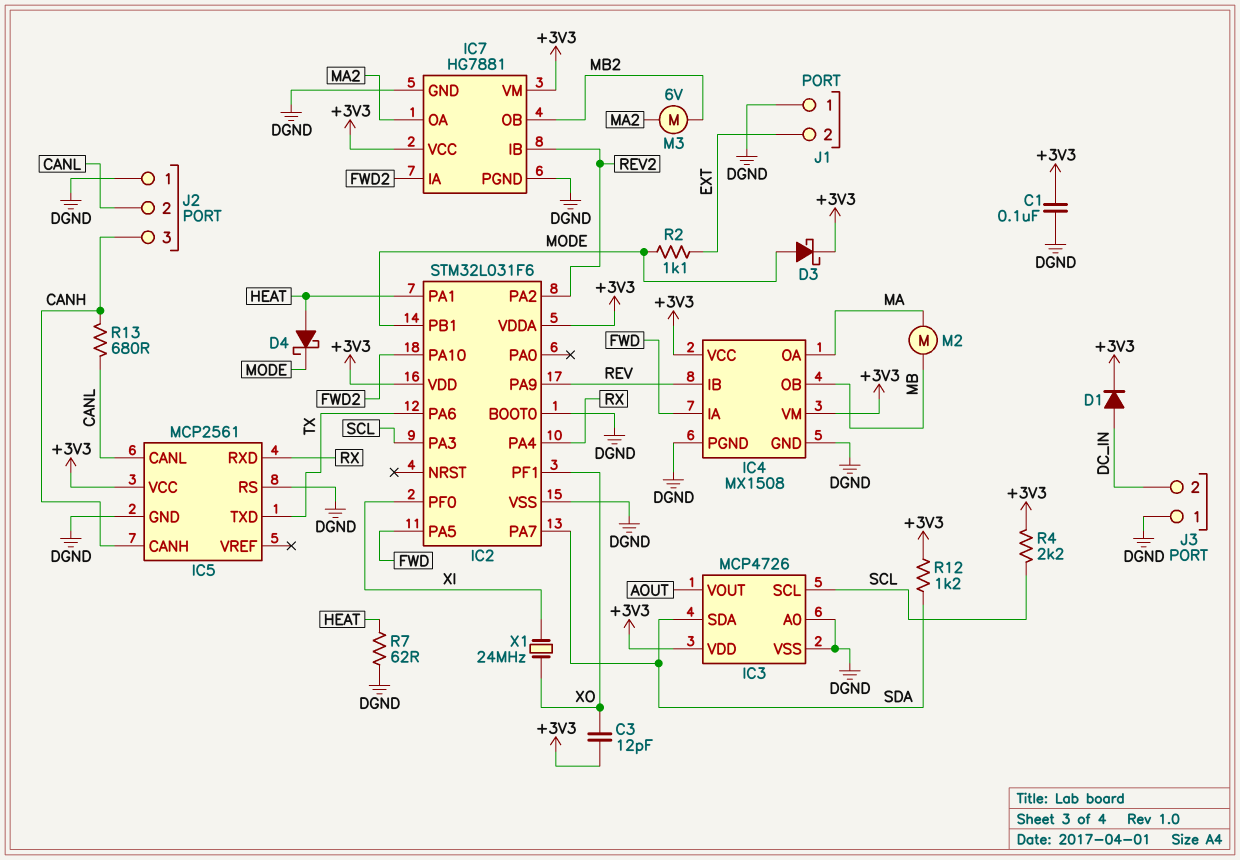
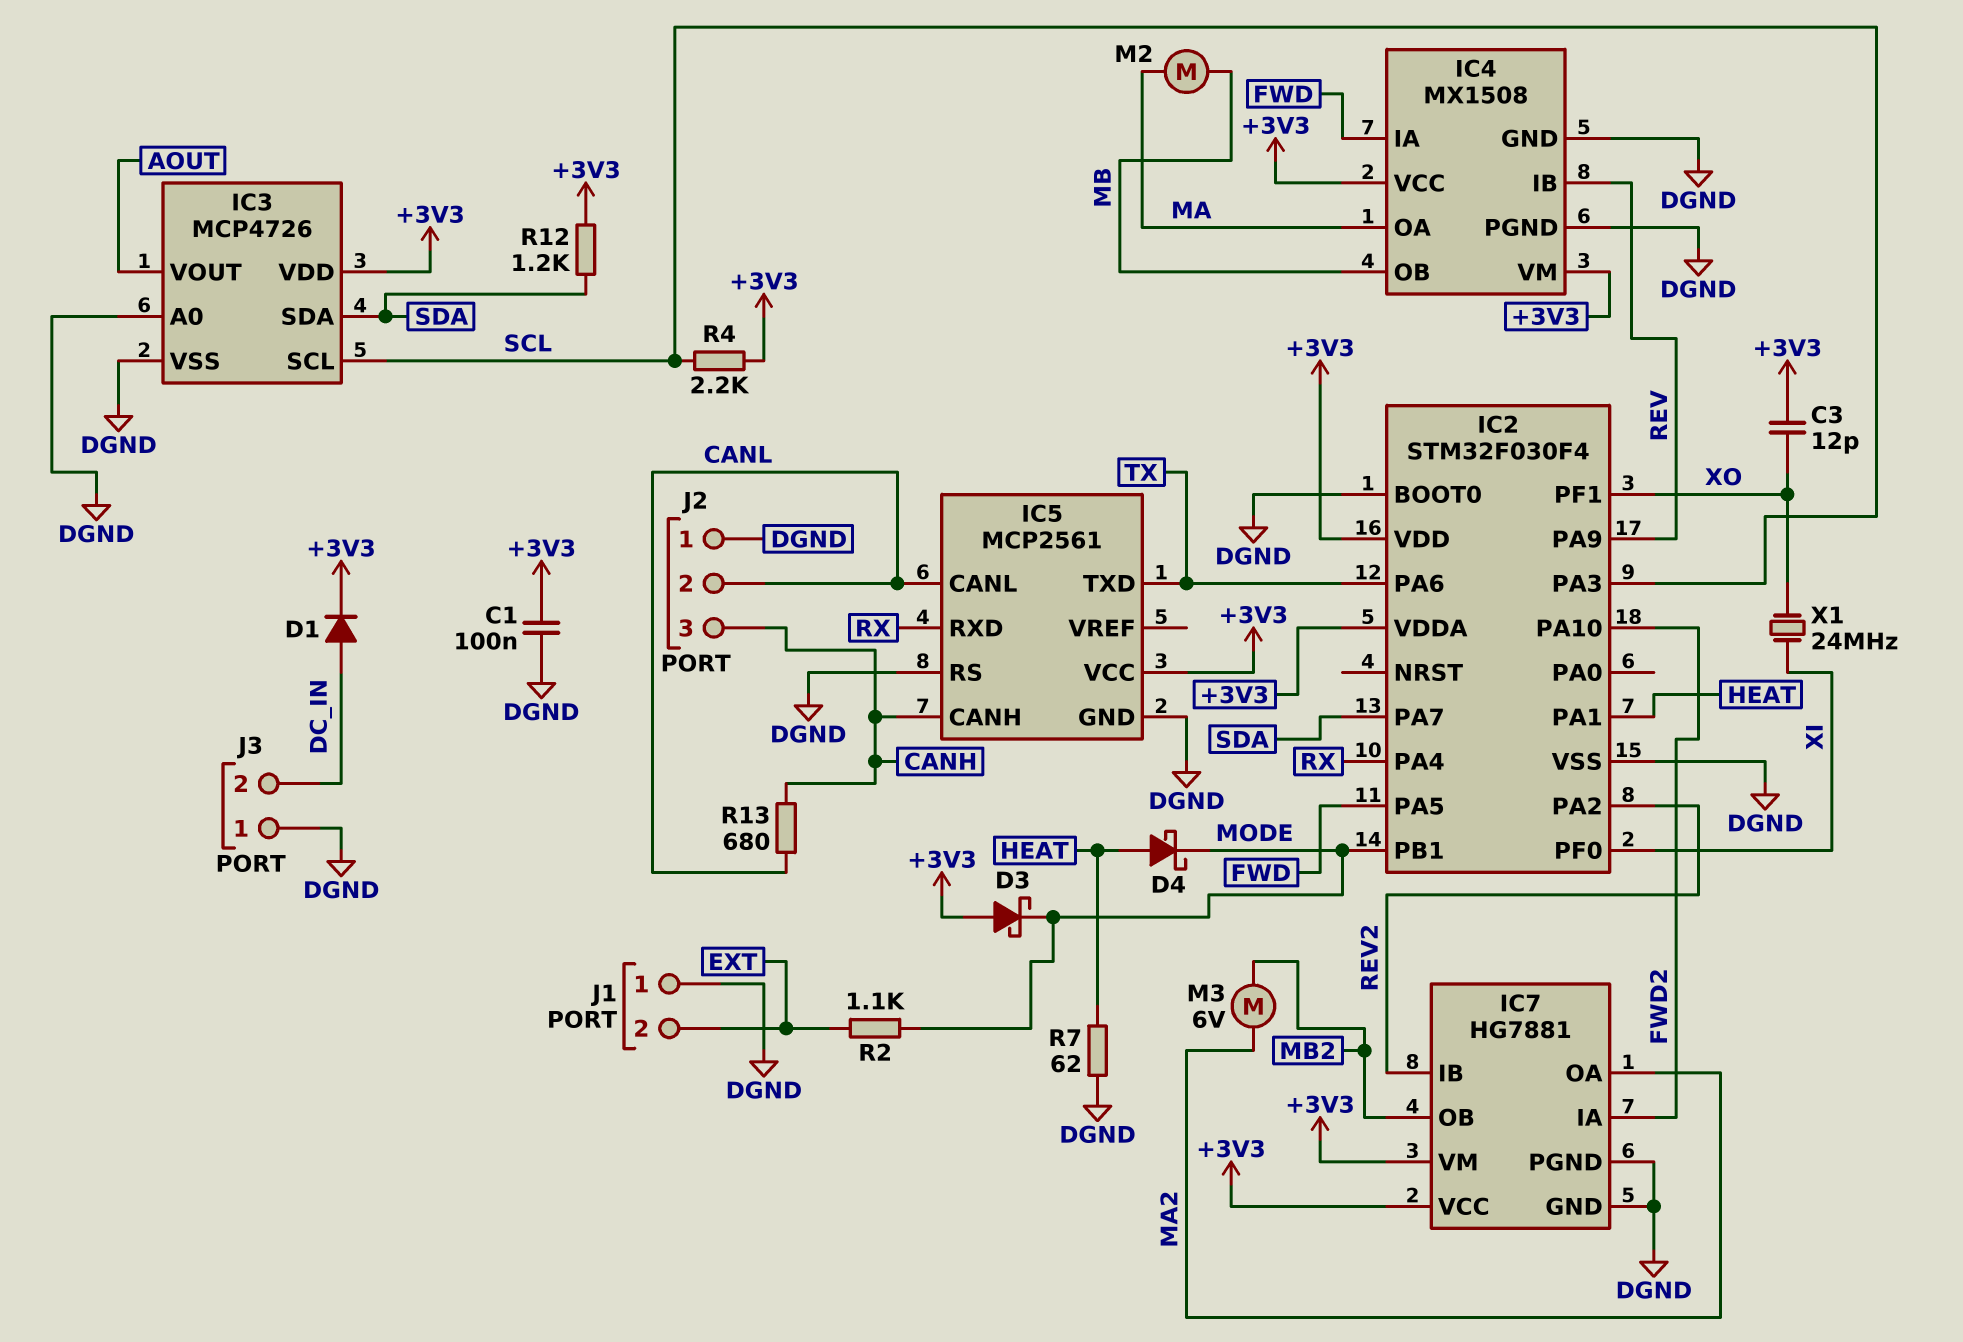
D3: schottky (A MODE, K +3V3) -> schottky (A +3V3, K MODE)
IC2: STM32L031F6 -> STM32F030F4

